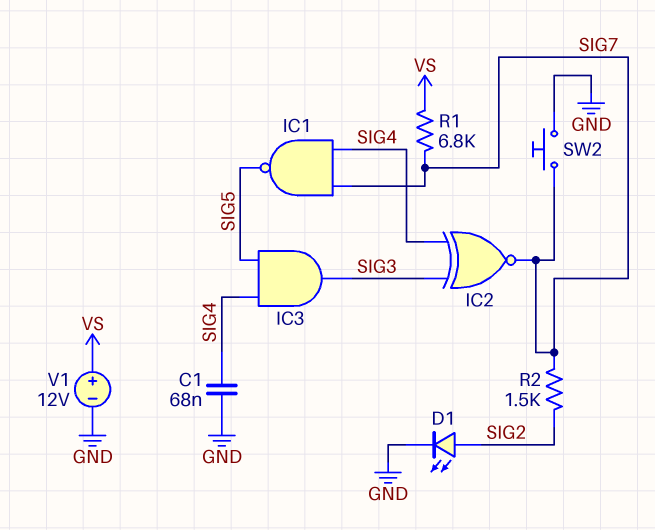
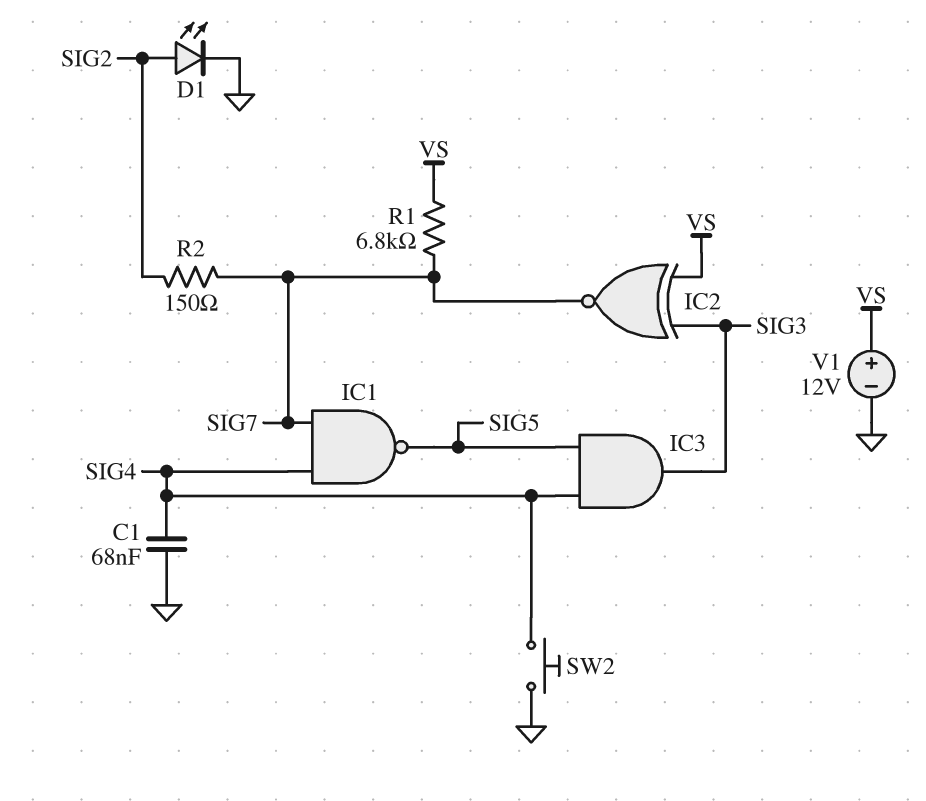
IC2: XNOR (in SIG3, in SIG4, out SIG7) -> XNOR (in SIG3, in VS, out SIG7)
R2: 1.5k (SIG2, SIG7) -> 150 (SIG2, SIG7)
SW2: button (GND, SIG7) -> button (GND, SIG4)

